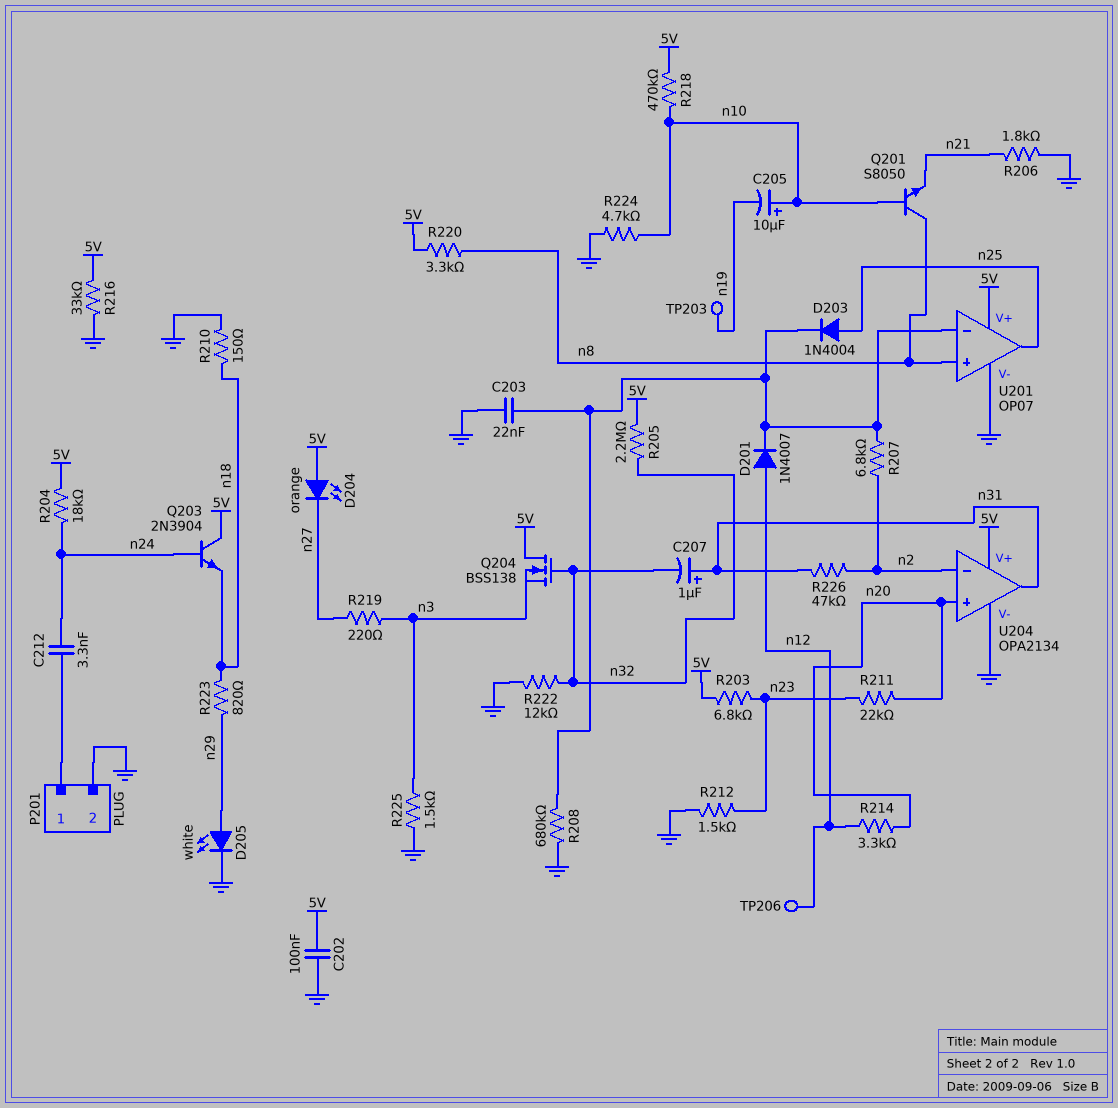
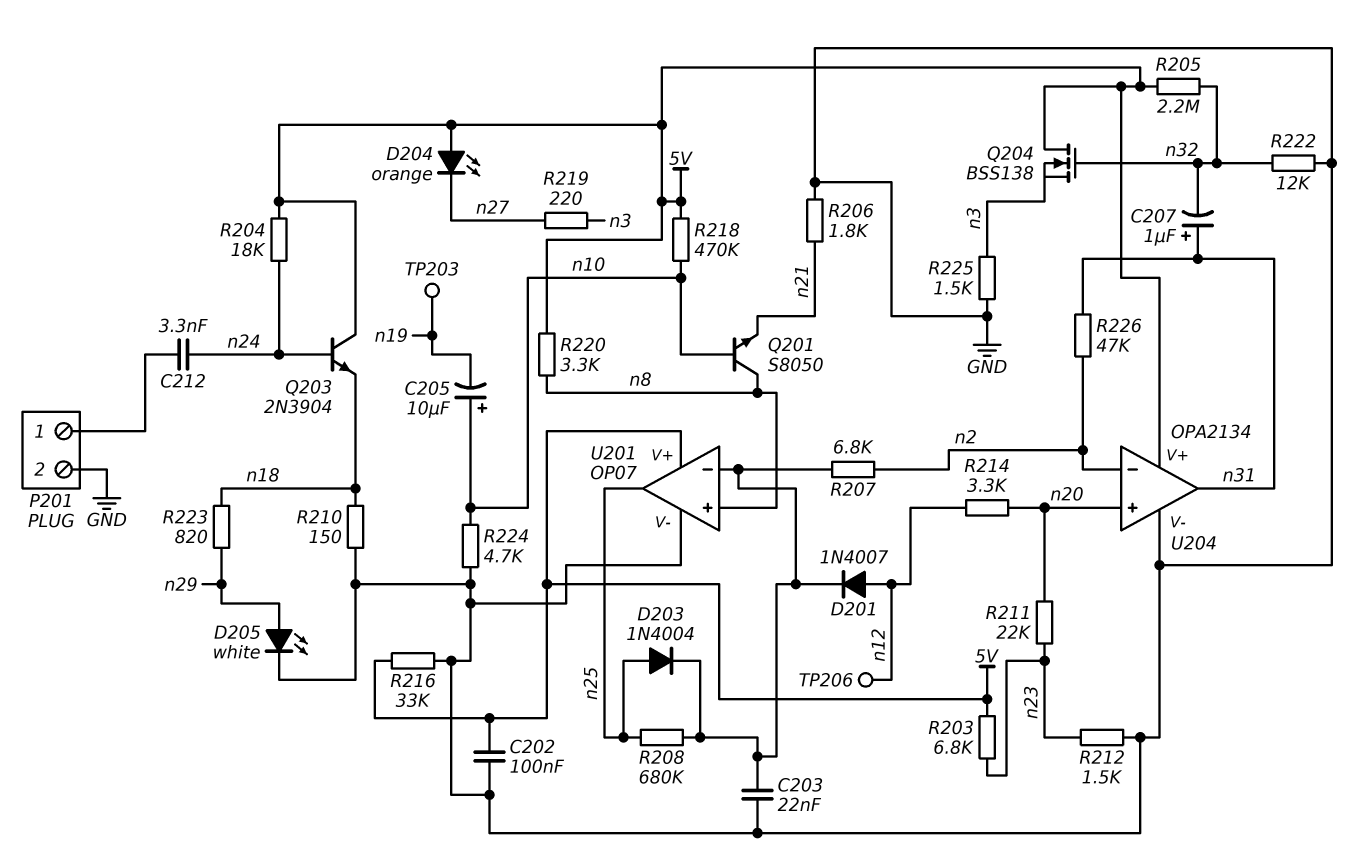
R208: 680k (GND, U201/in-) -> 680k (U201/in-, n25)

